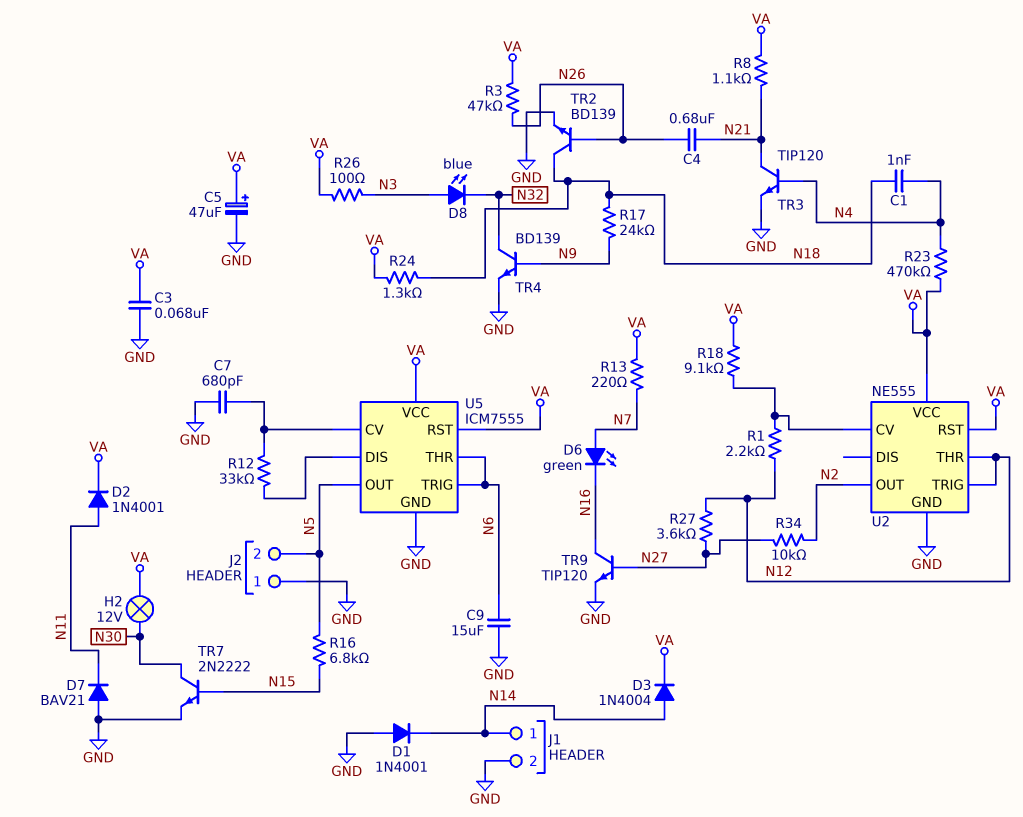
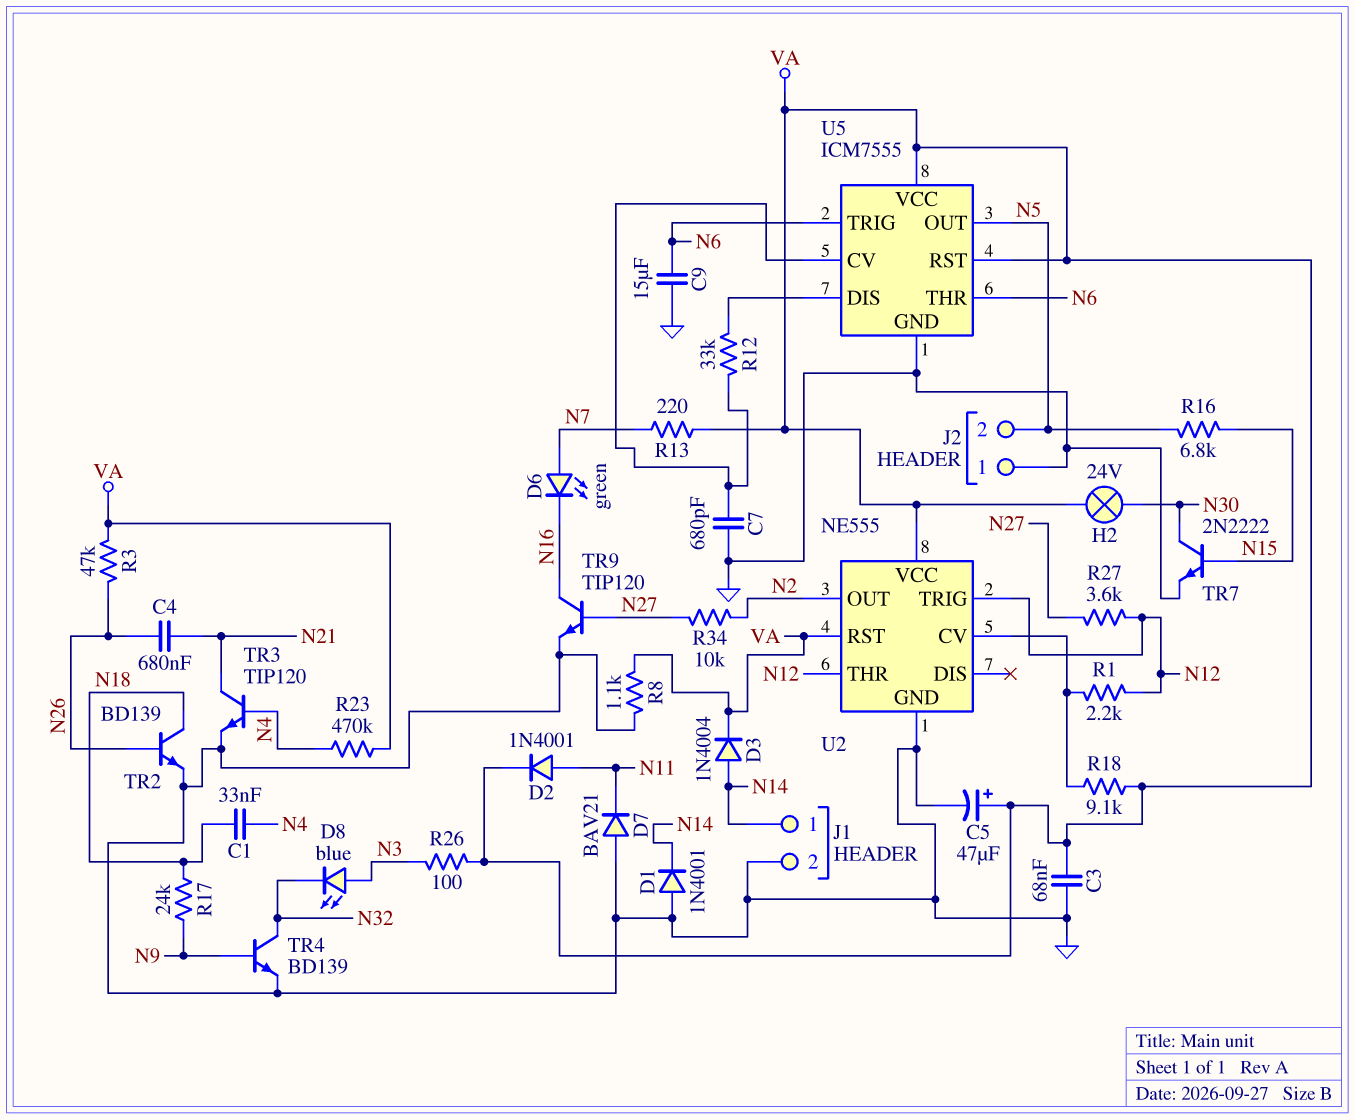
C1: 1nF (N4, N18) -> 33nF (N4, N18)
H2: lamp 12V (N30, VA) -> lamp 24V (N30, VA)
R8: 1.1k (N21, VA) -> 1.1k (GND, VA)
R24: 1.3k (N18, VA) -> none

